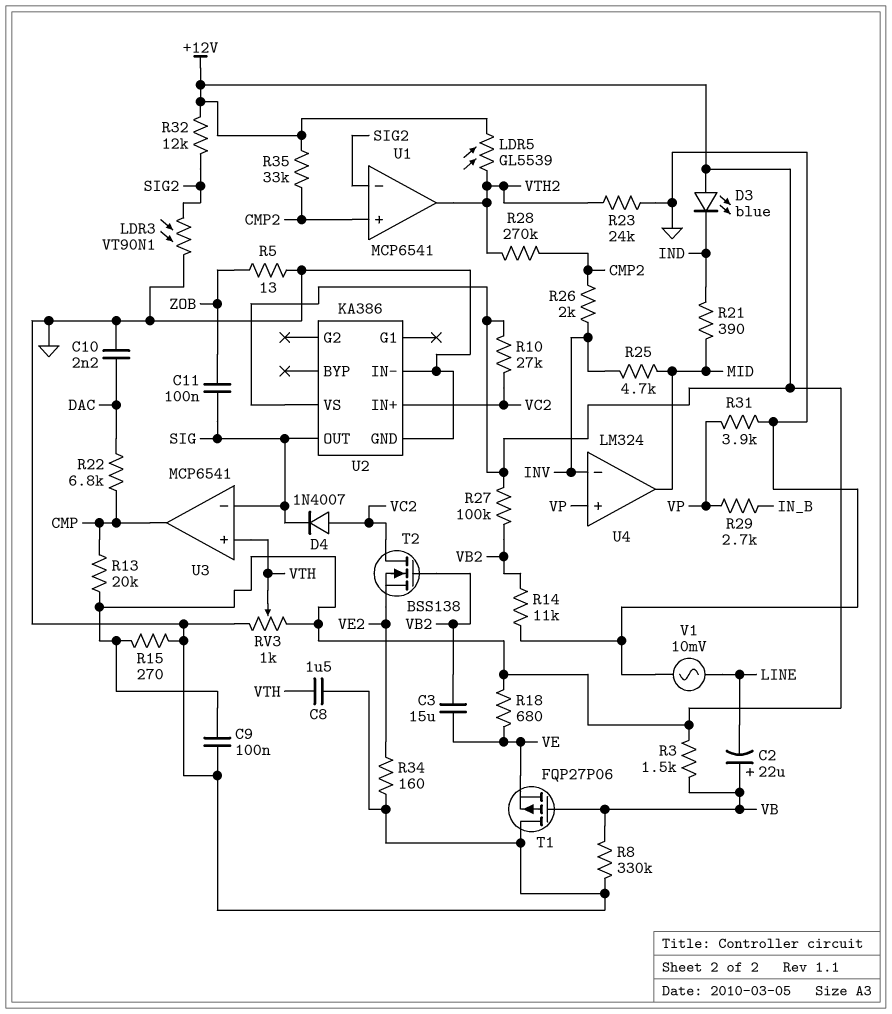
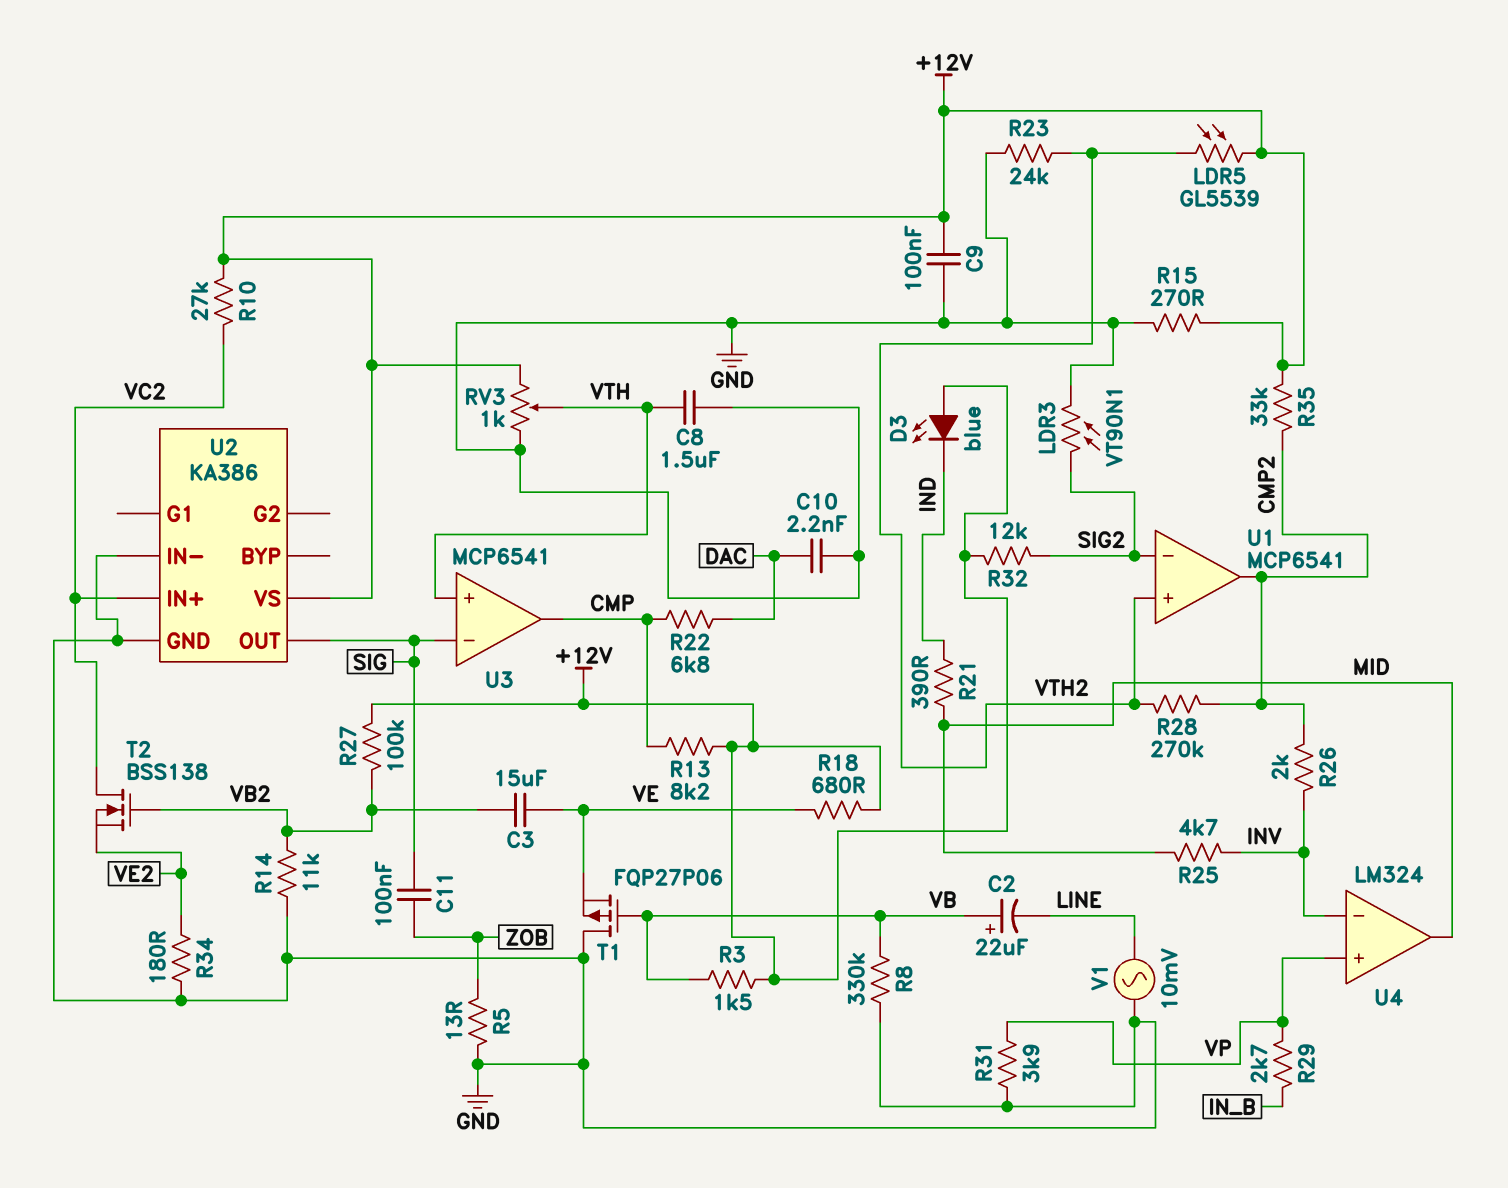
D4: diode 1N4007 (A VC2, K SIG) -> none
R13: 20k (+12V, CMP) -> 8.2k (+12V, CMP)
R34: 160 (GND, VE2) -> 180 (GND, VE2)
U1 pin in+: CMP2 -> VTH2
U1 pin out: VTH2 -> CMP2

